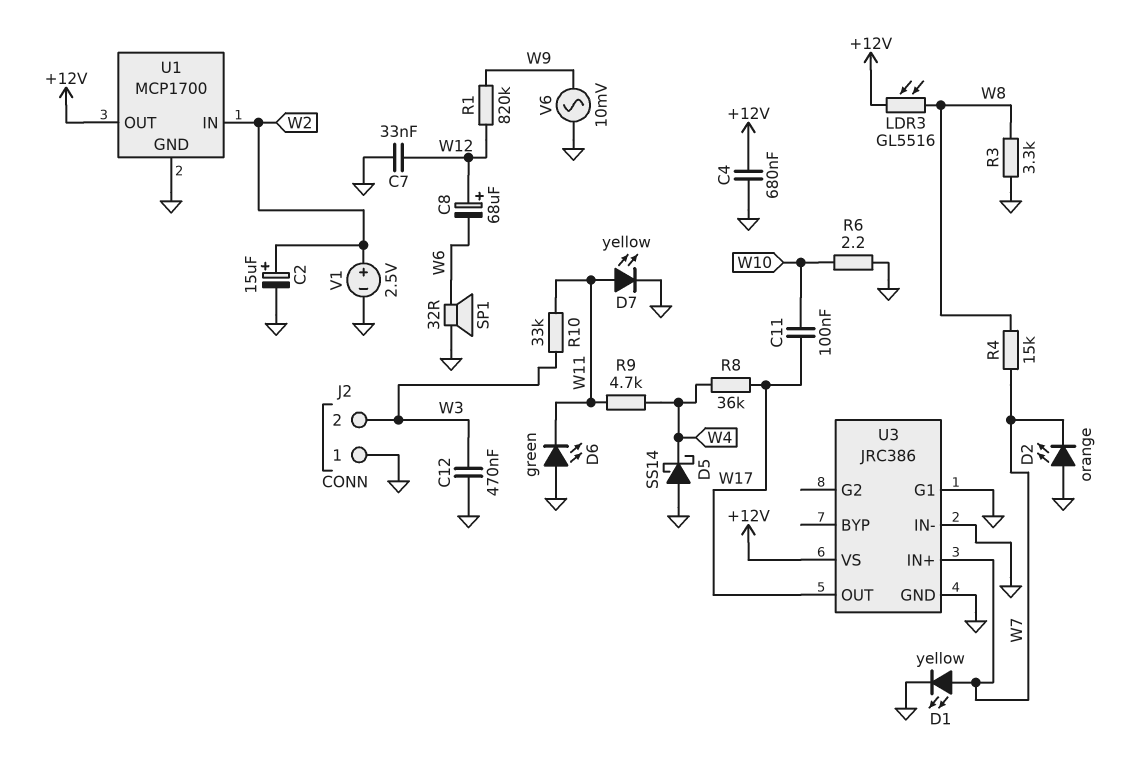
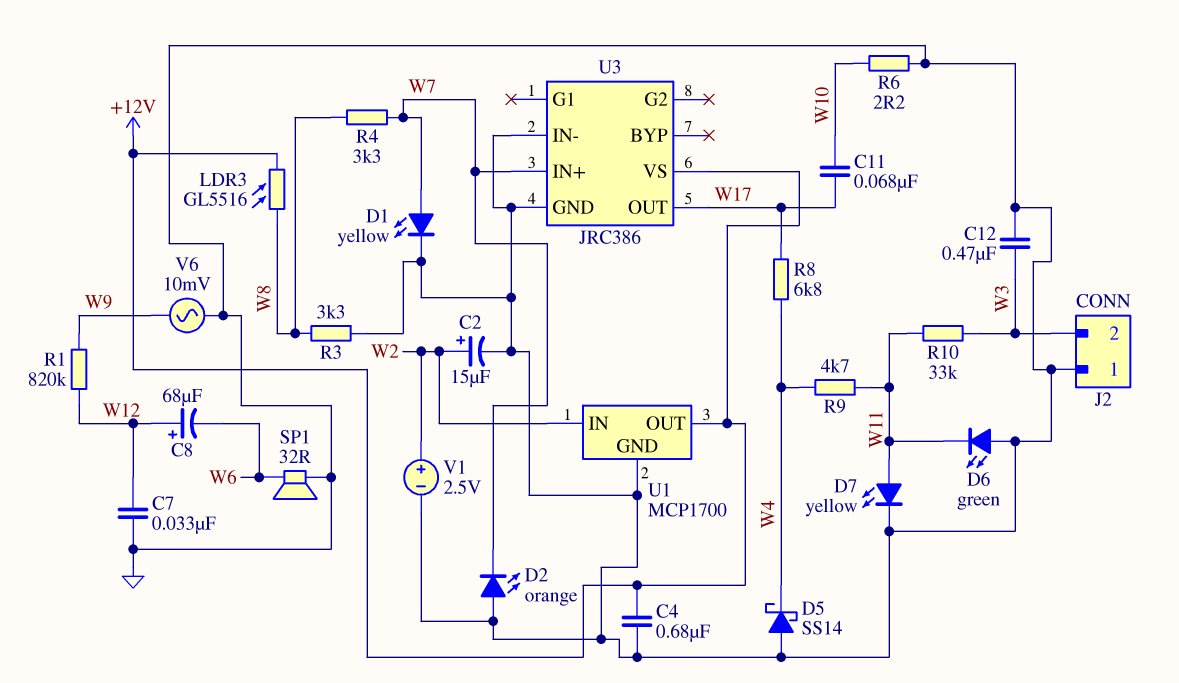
C11: 100nF (W10, W17) -> 68nF (W10, W17)
R4: 15k (W7, W8) -> 3.3k (W7, W8)
R8: 36k (W4, W17) -> 6.8k (W4, W17)
U3 pin G1: GND -> none

